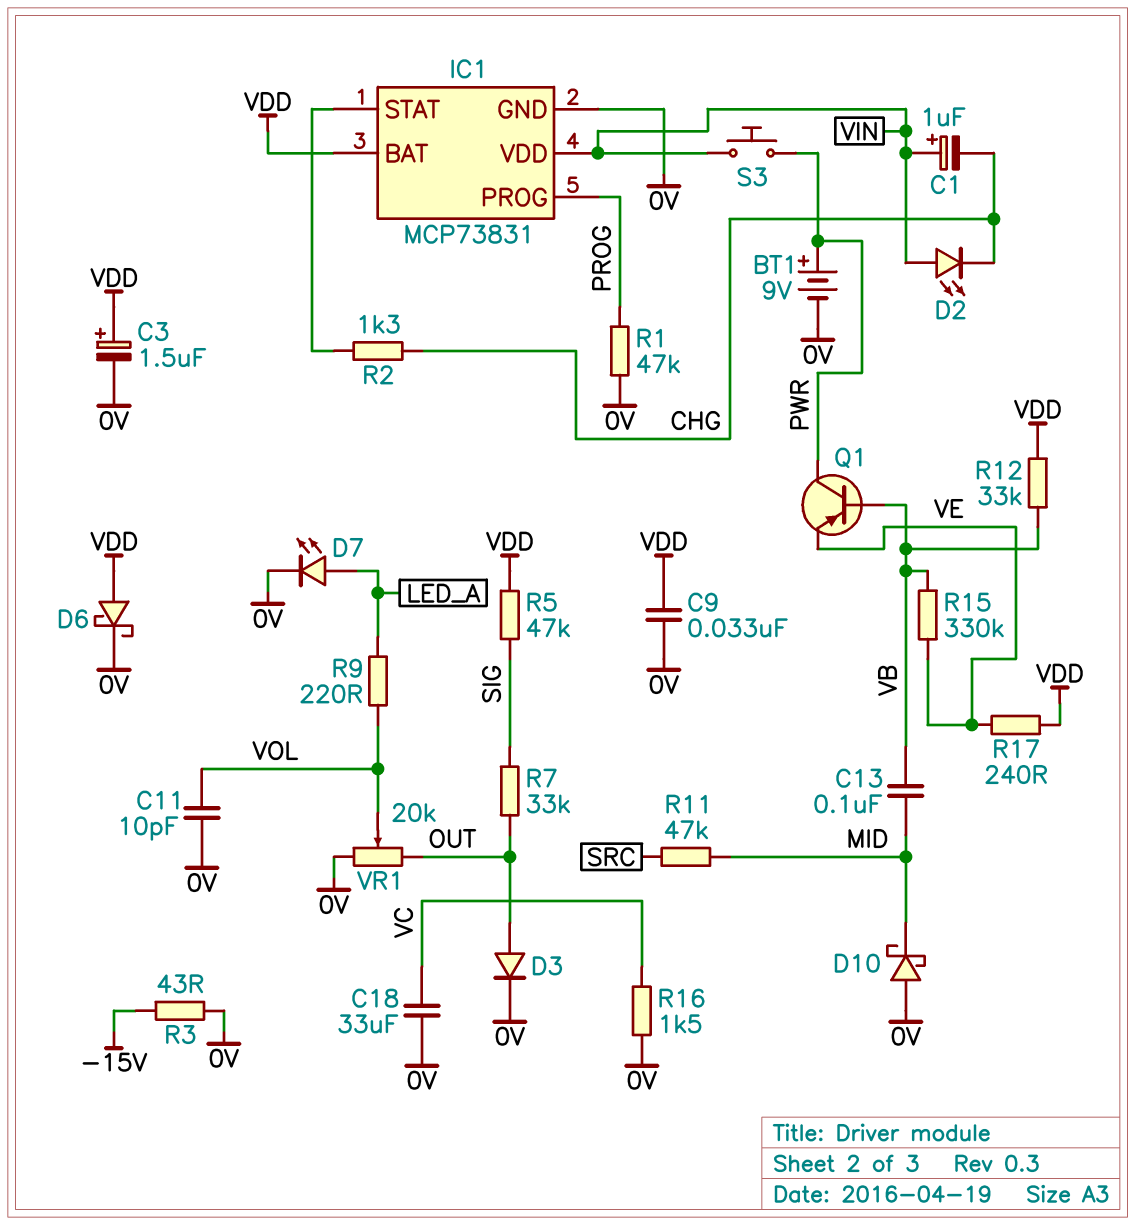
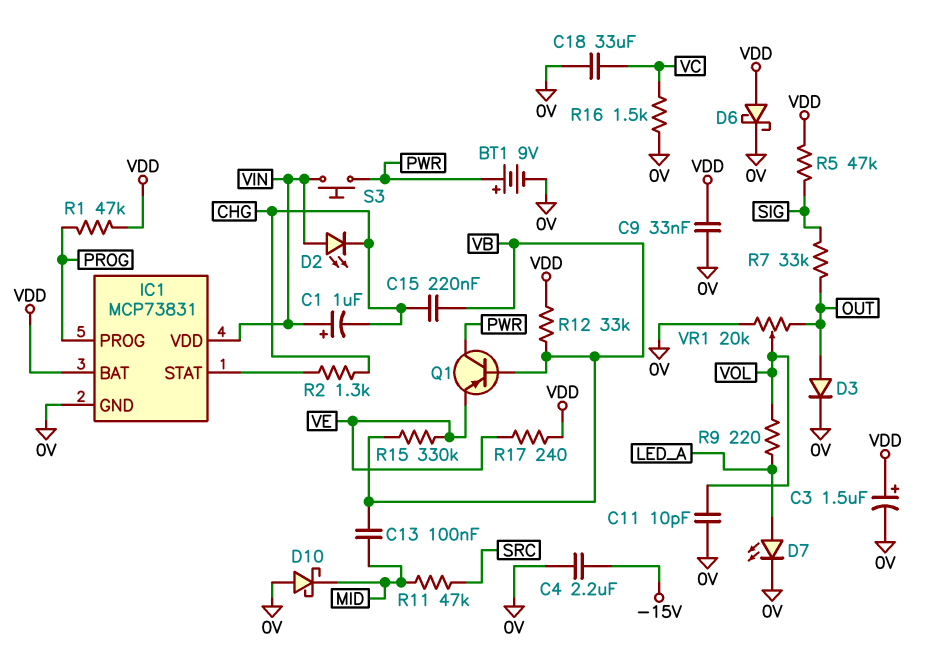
C4: none -> 2.2uF (-15V, 0V)
C15: none -> 220nF (CHG, VB)
R1: 47k (0V, PROG) -> 47k (PROG, VDD)
R3: 43 (-15V, 0V) -> none

